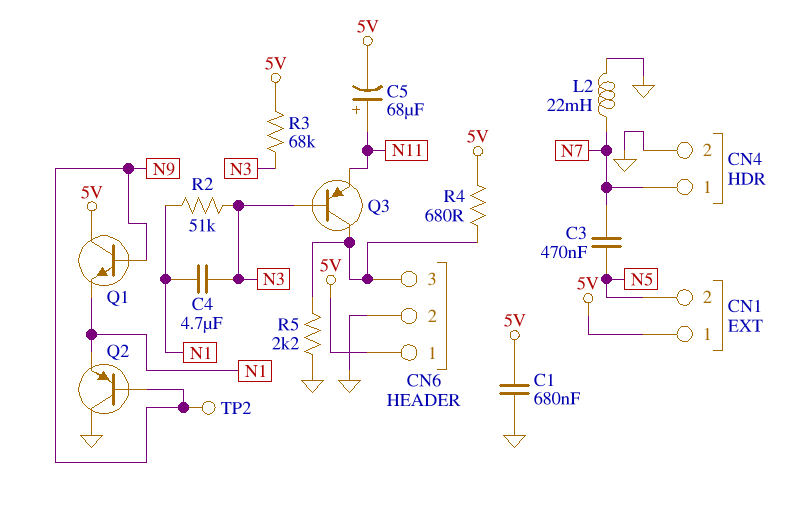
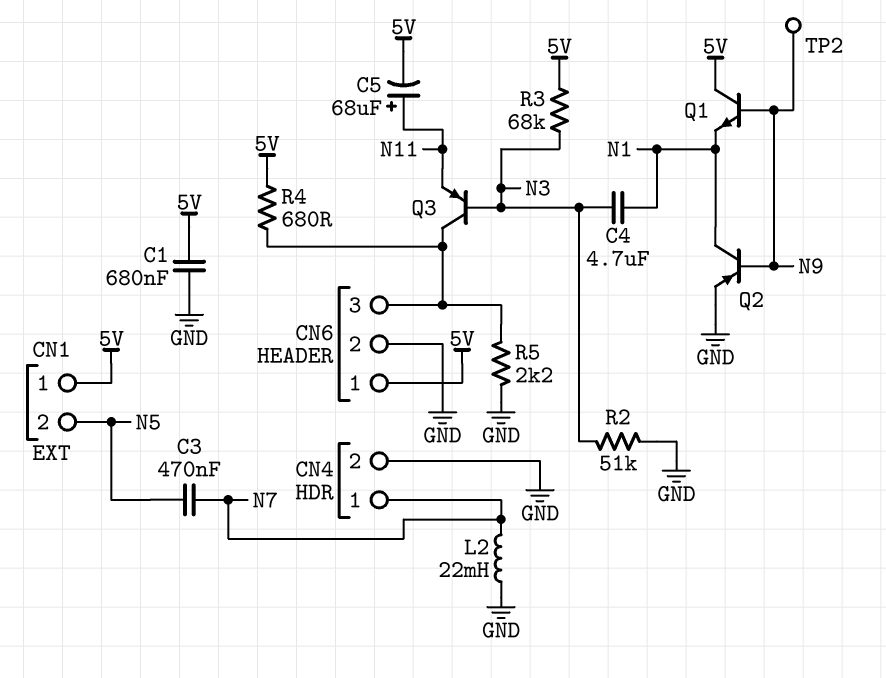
Q2: PNP (B N9, C GND, E N1) -> PNP (B N9, C N1, E GND)
R2: 51k (N1, N3) -> 51k (GND, N3)

